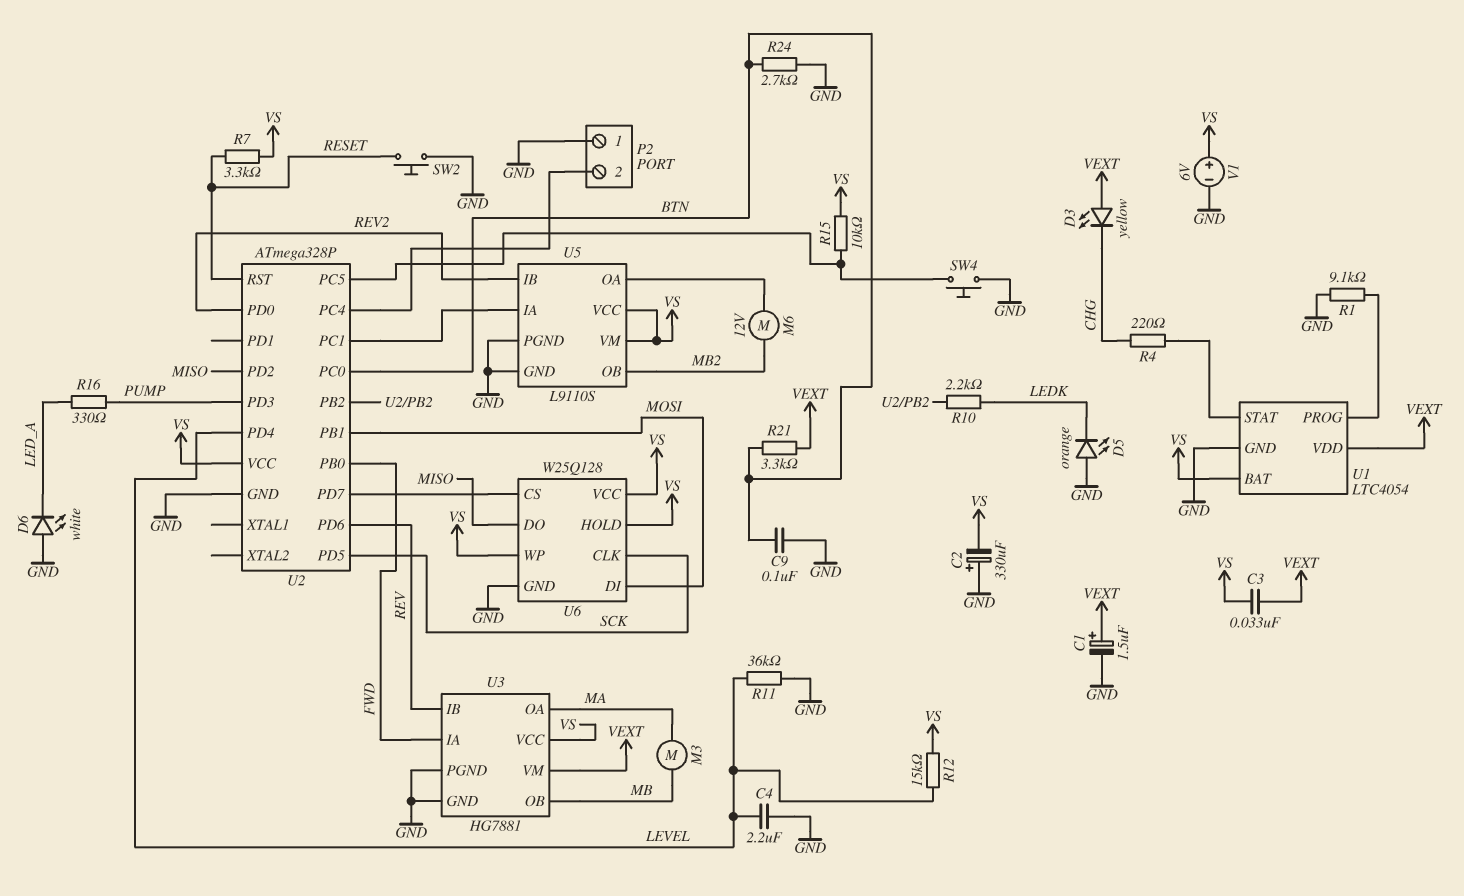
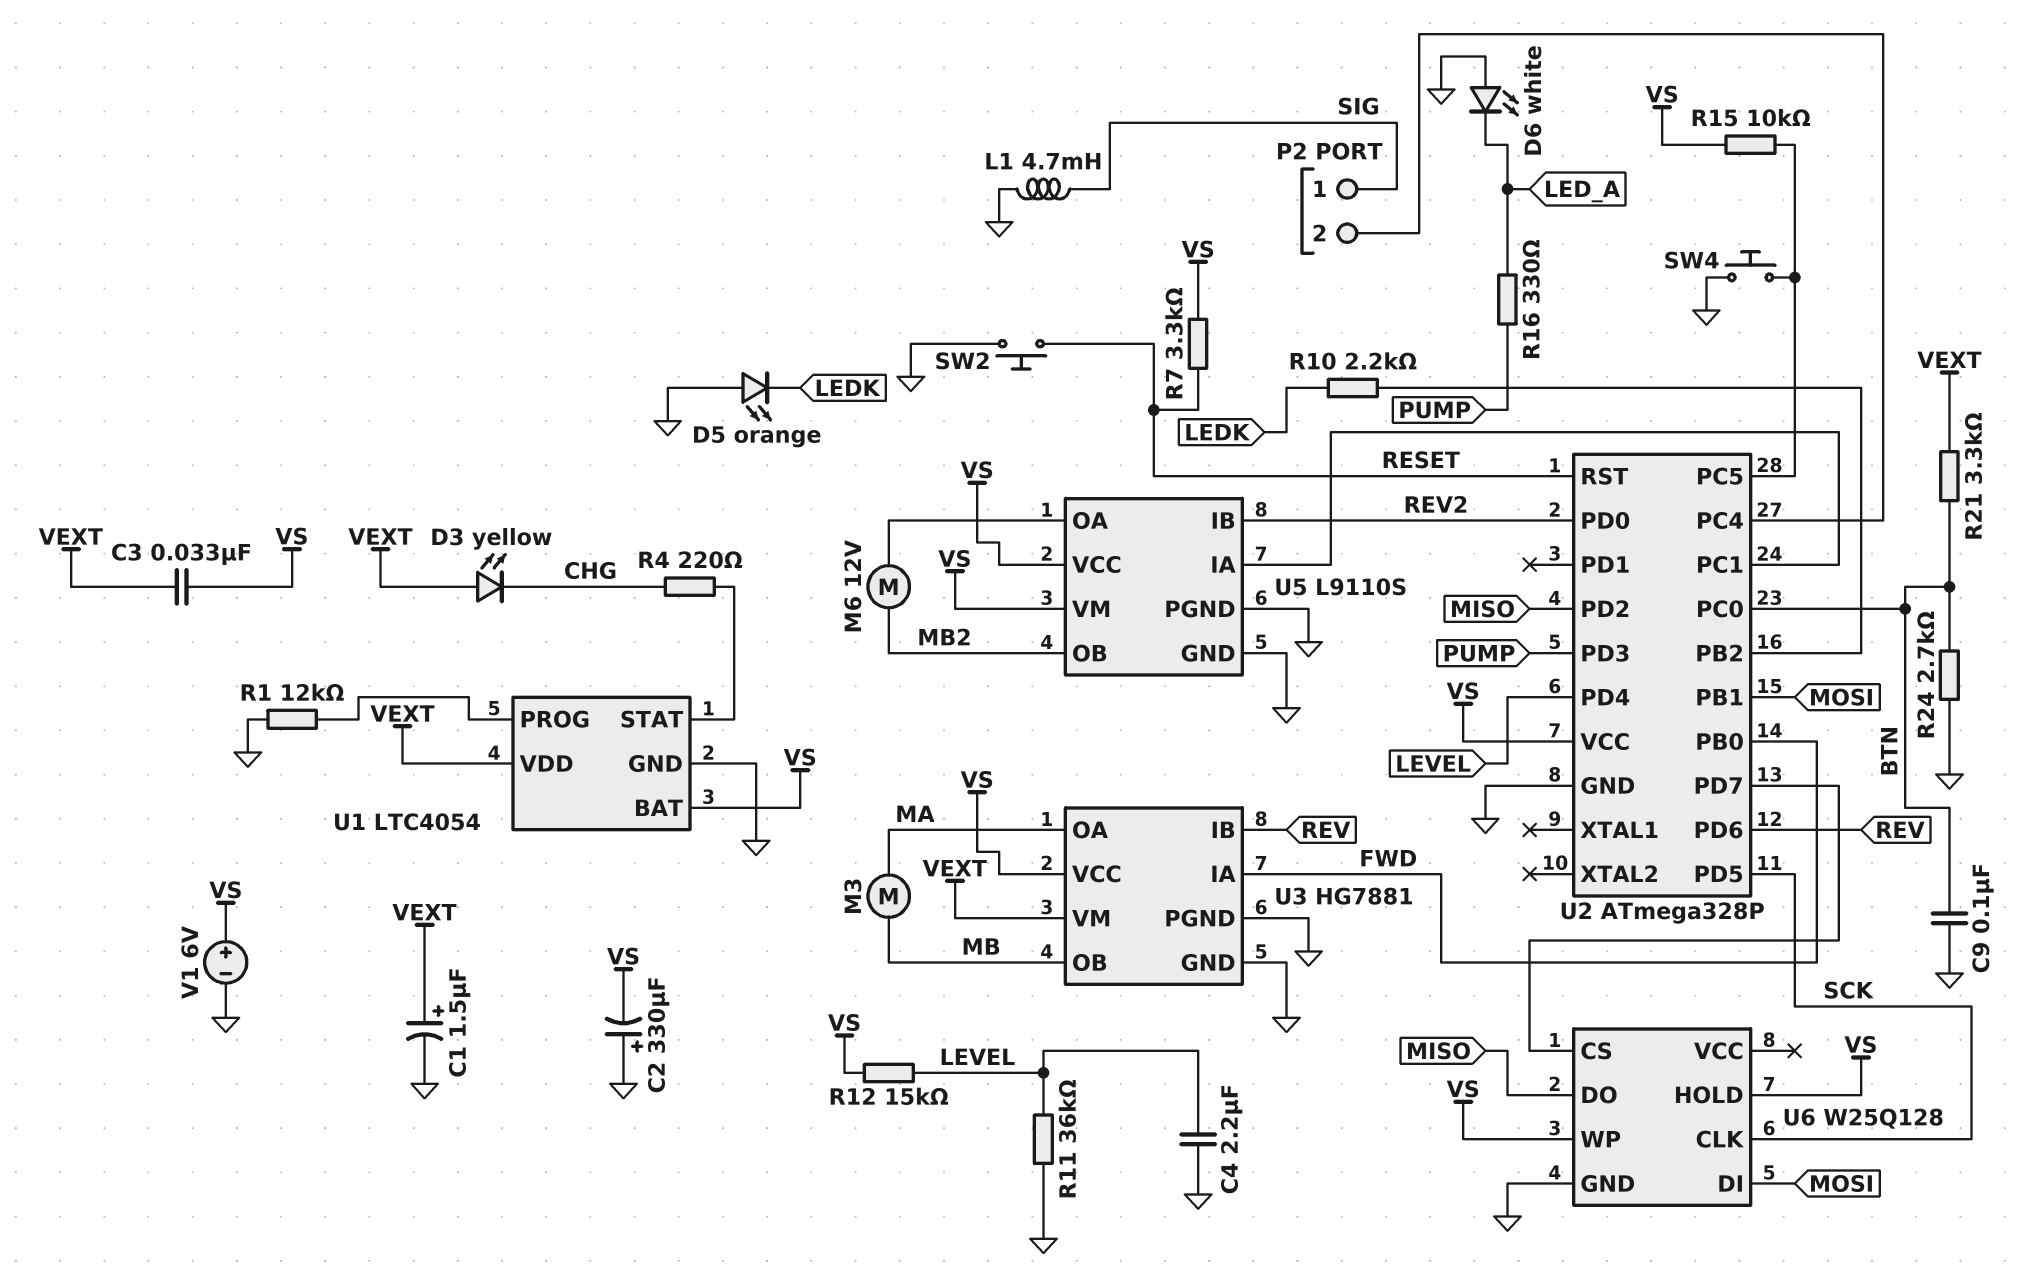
L1: none -> 4.7mH (GND, SIG)
P2 pin 1: GND -> SIG
R1: 9.1k (GND, U1/PROG) -> 12k (GND, U1/PROG)
U6 pin VCC: VS -> none

